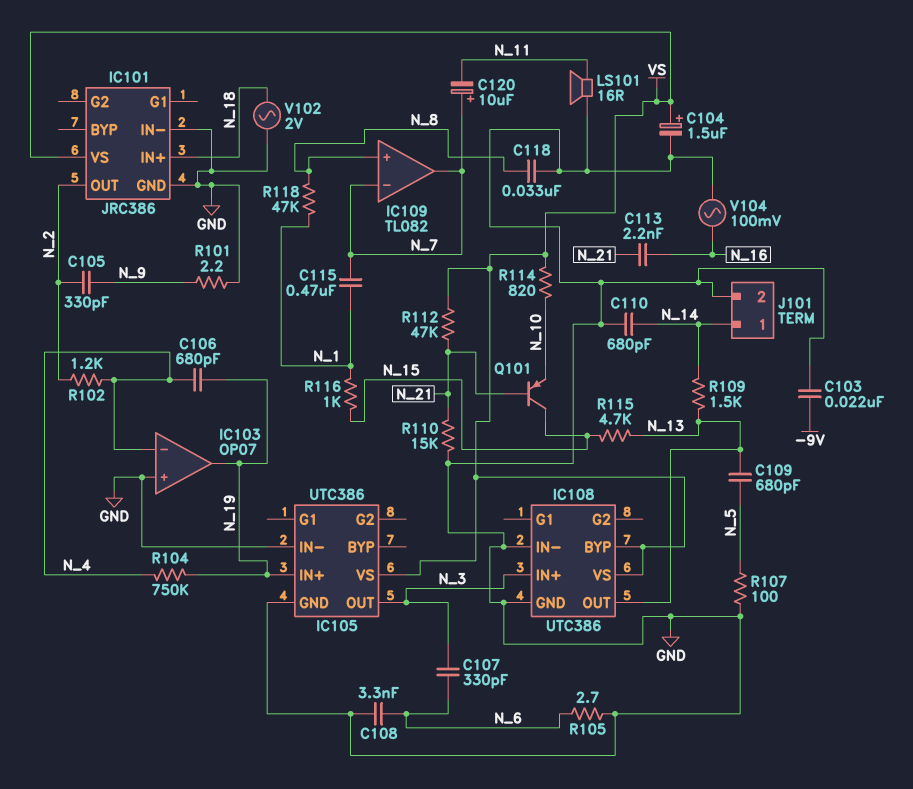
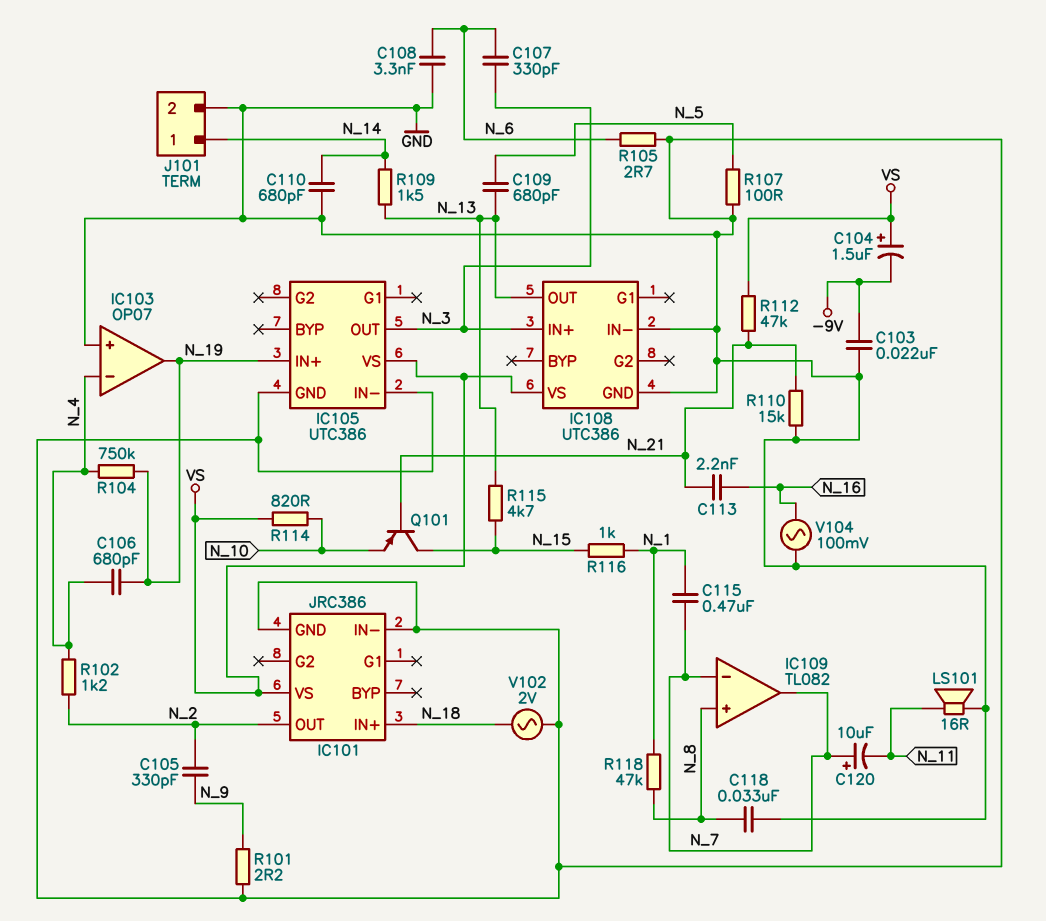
C104: 1.5uF (plus VS, minus GND) -> 1.5uF (plus VS, minus -9V)
IC108 pin BYP: VS -> none

